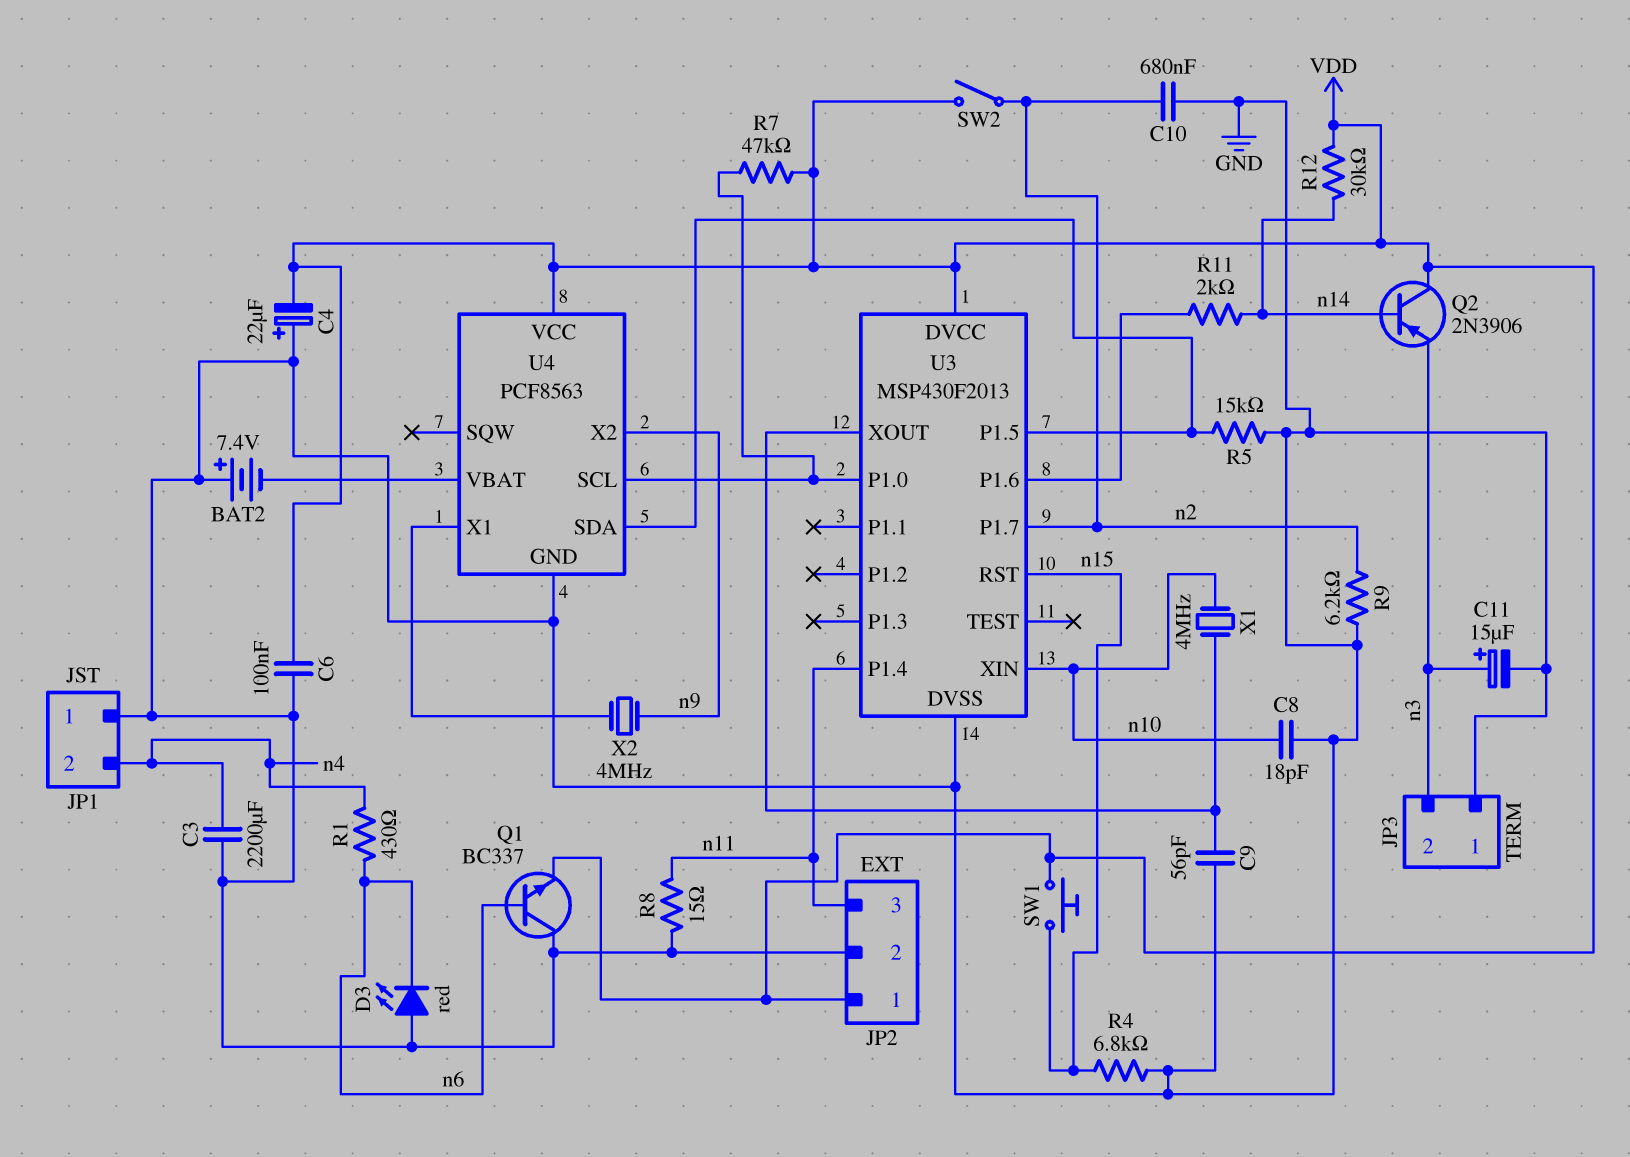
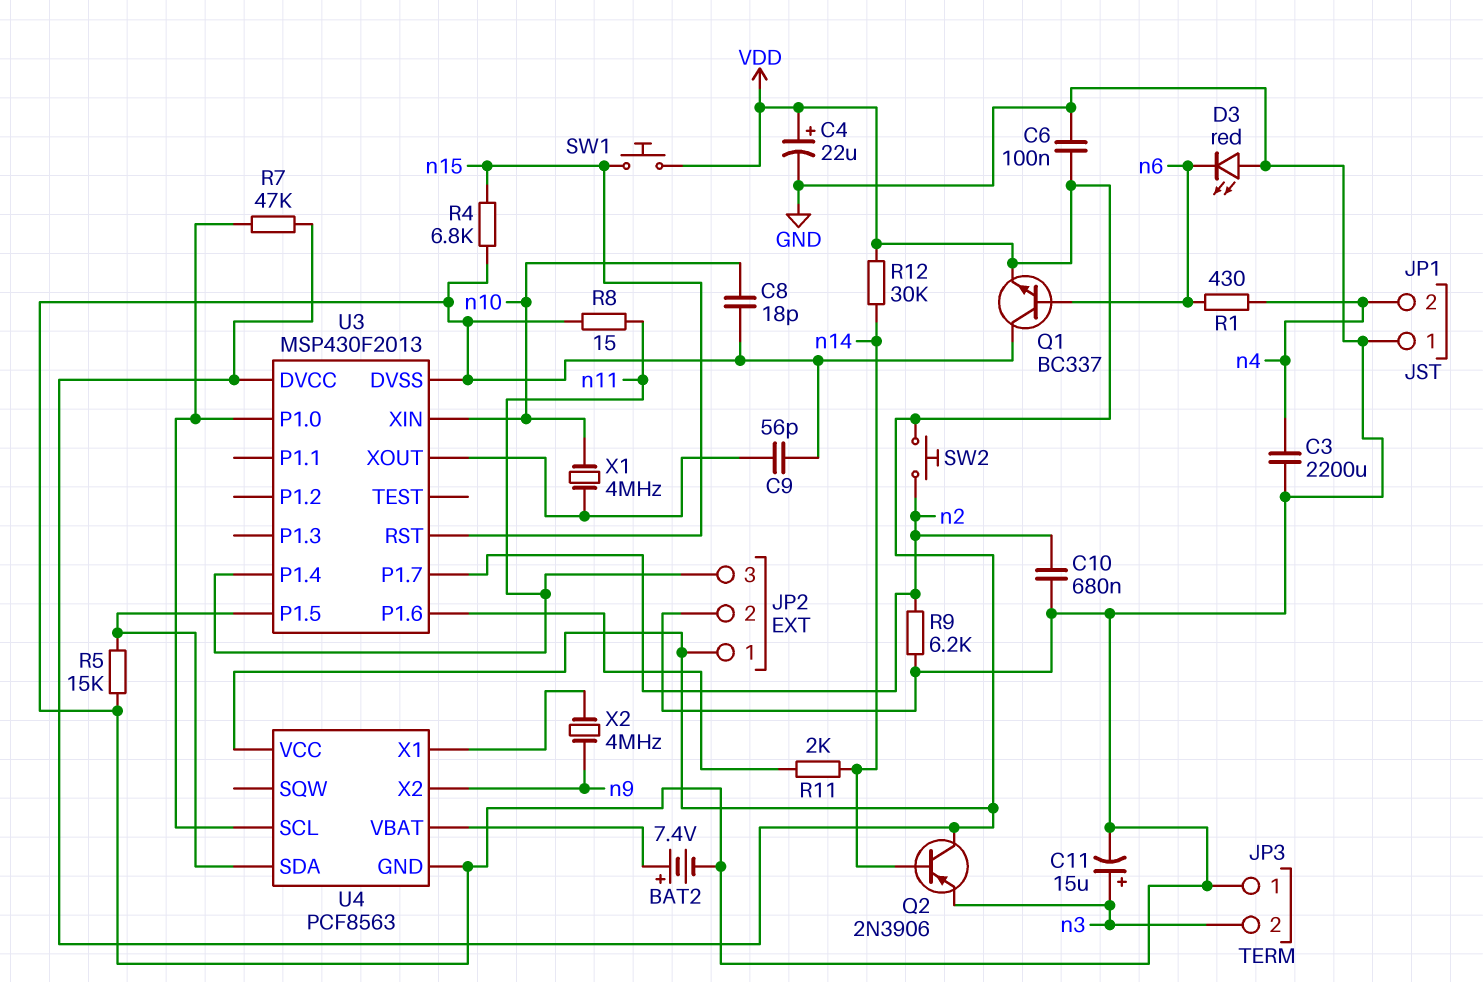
BAT2: 7.4V (plus GND, minus U4/VBAT) -> 7.4V (plus U4/VBAT, minus GND)
C4: 22uF (plus GND, minus VDD) -> 22uF (plus VDD, minus GND)
SW2: switch (VDD, n2) -> button (VDD, n2)

